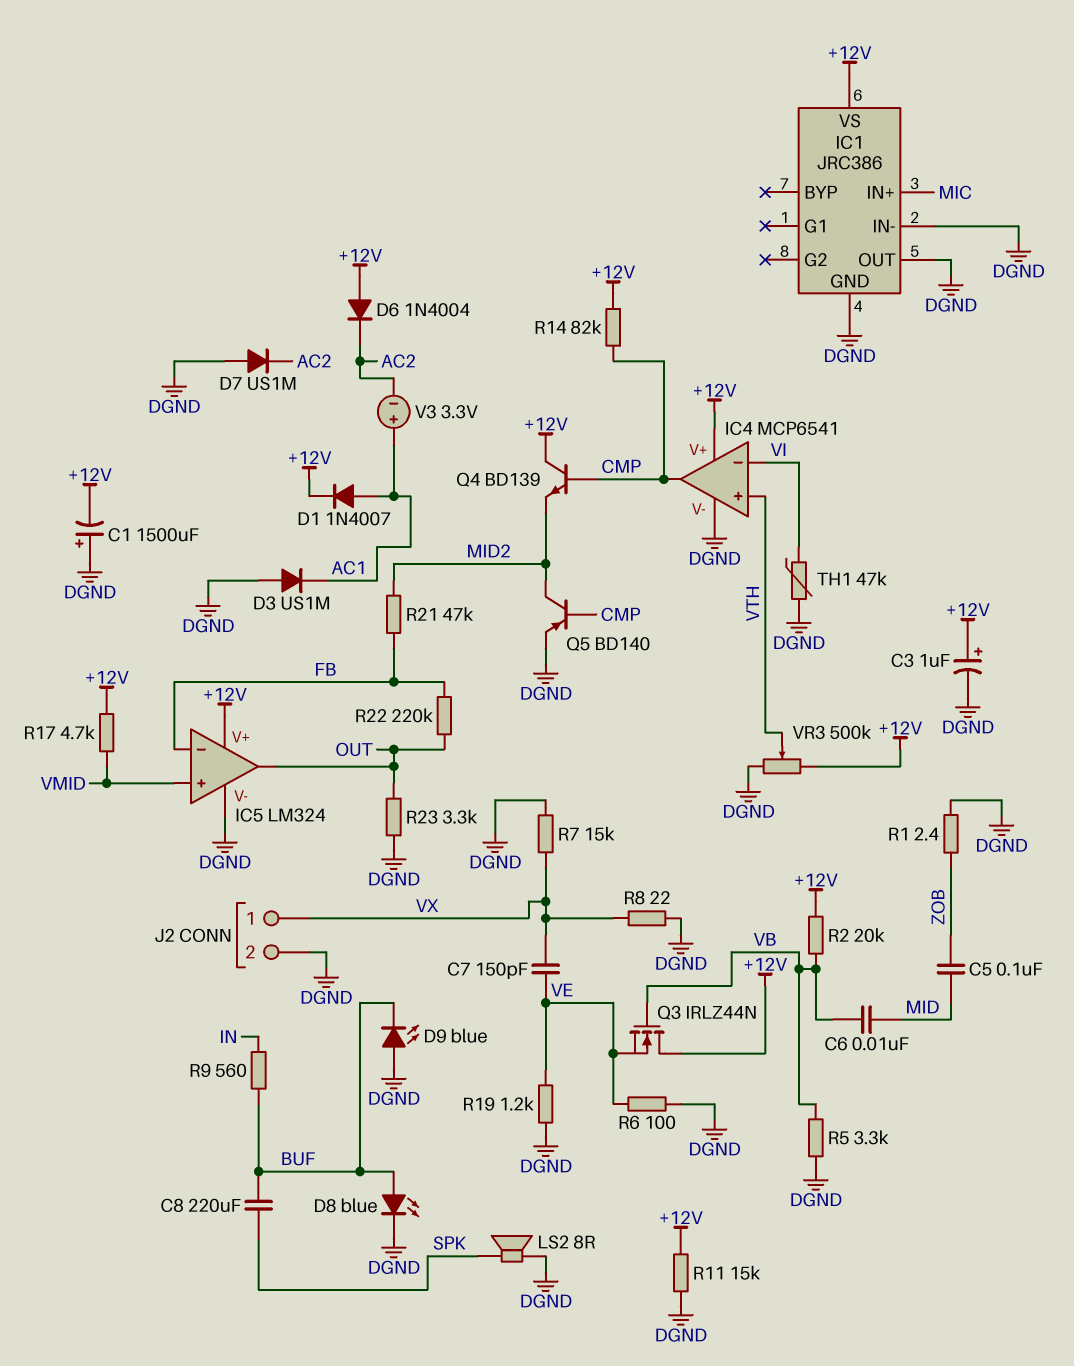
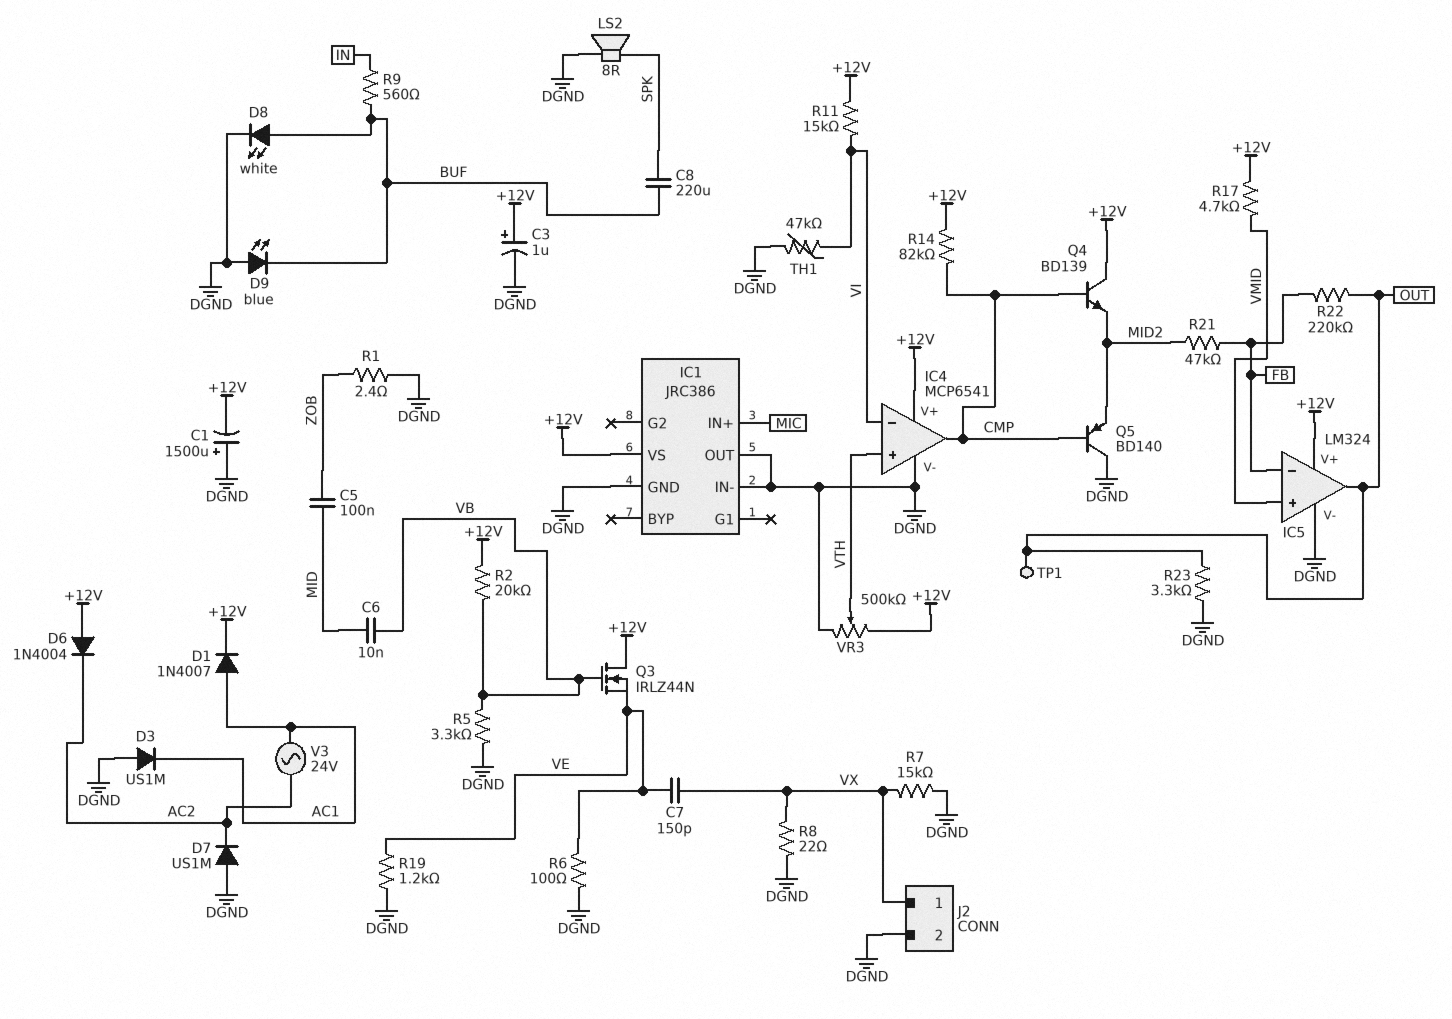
D8: LED blue (A BUF, K DGND) -> LED white (A BUF, K DGND)
Q5: PNP BD140 (B CMP, C MID2, E DGND) -> PNP BD140 (B CMP, C DGND, E MID2)
R11: 15k (+12V, DGND) -> 15k (+12V, VI)
TP1: none -> test point (OUT)
V3: 3.3V (plus AC1, minus AC2) -> AC 24V (AC1, AC2)

